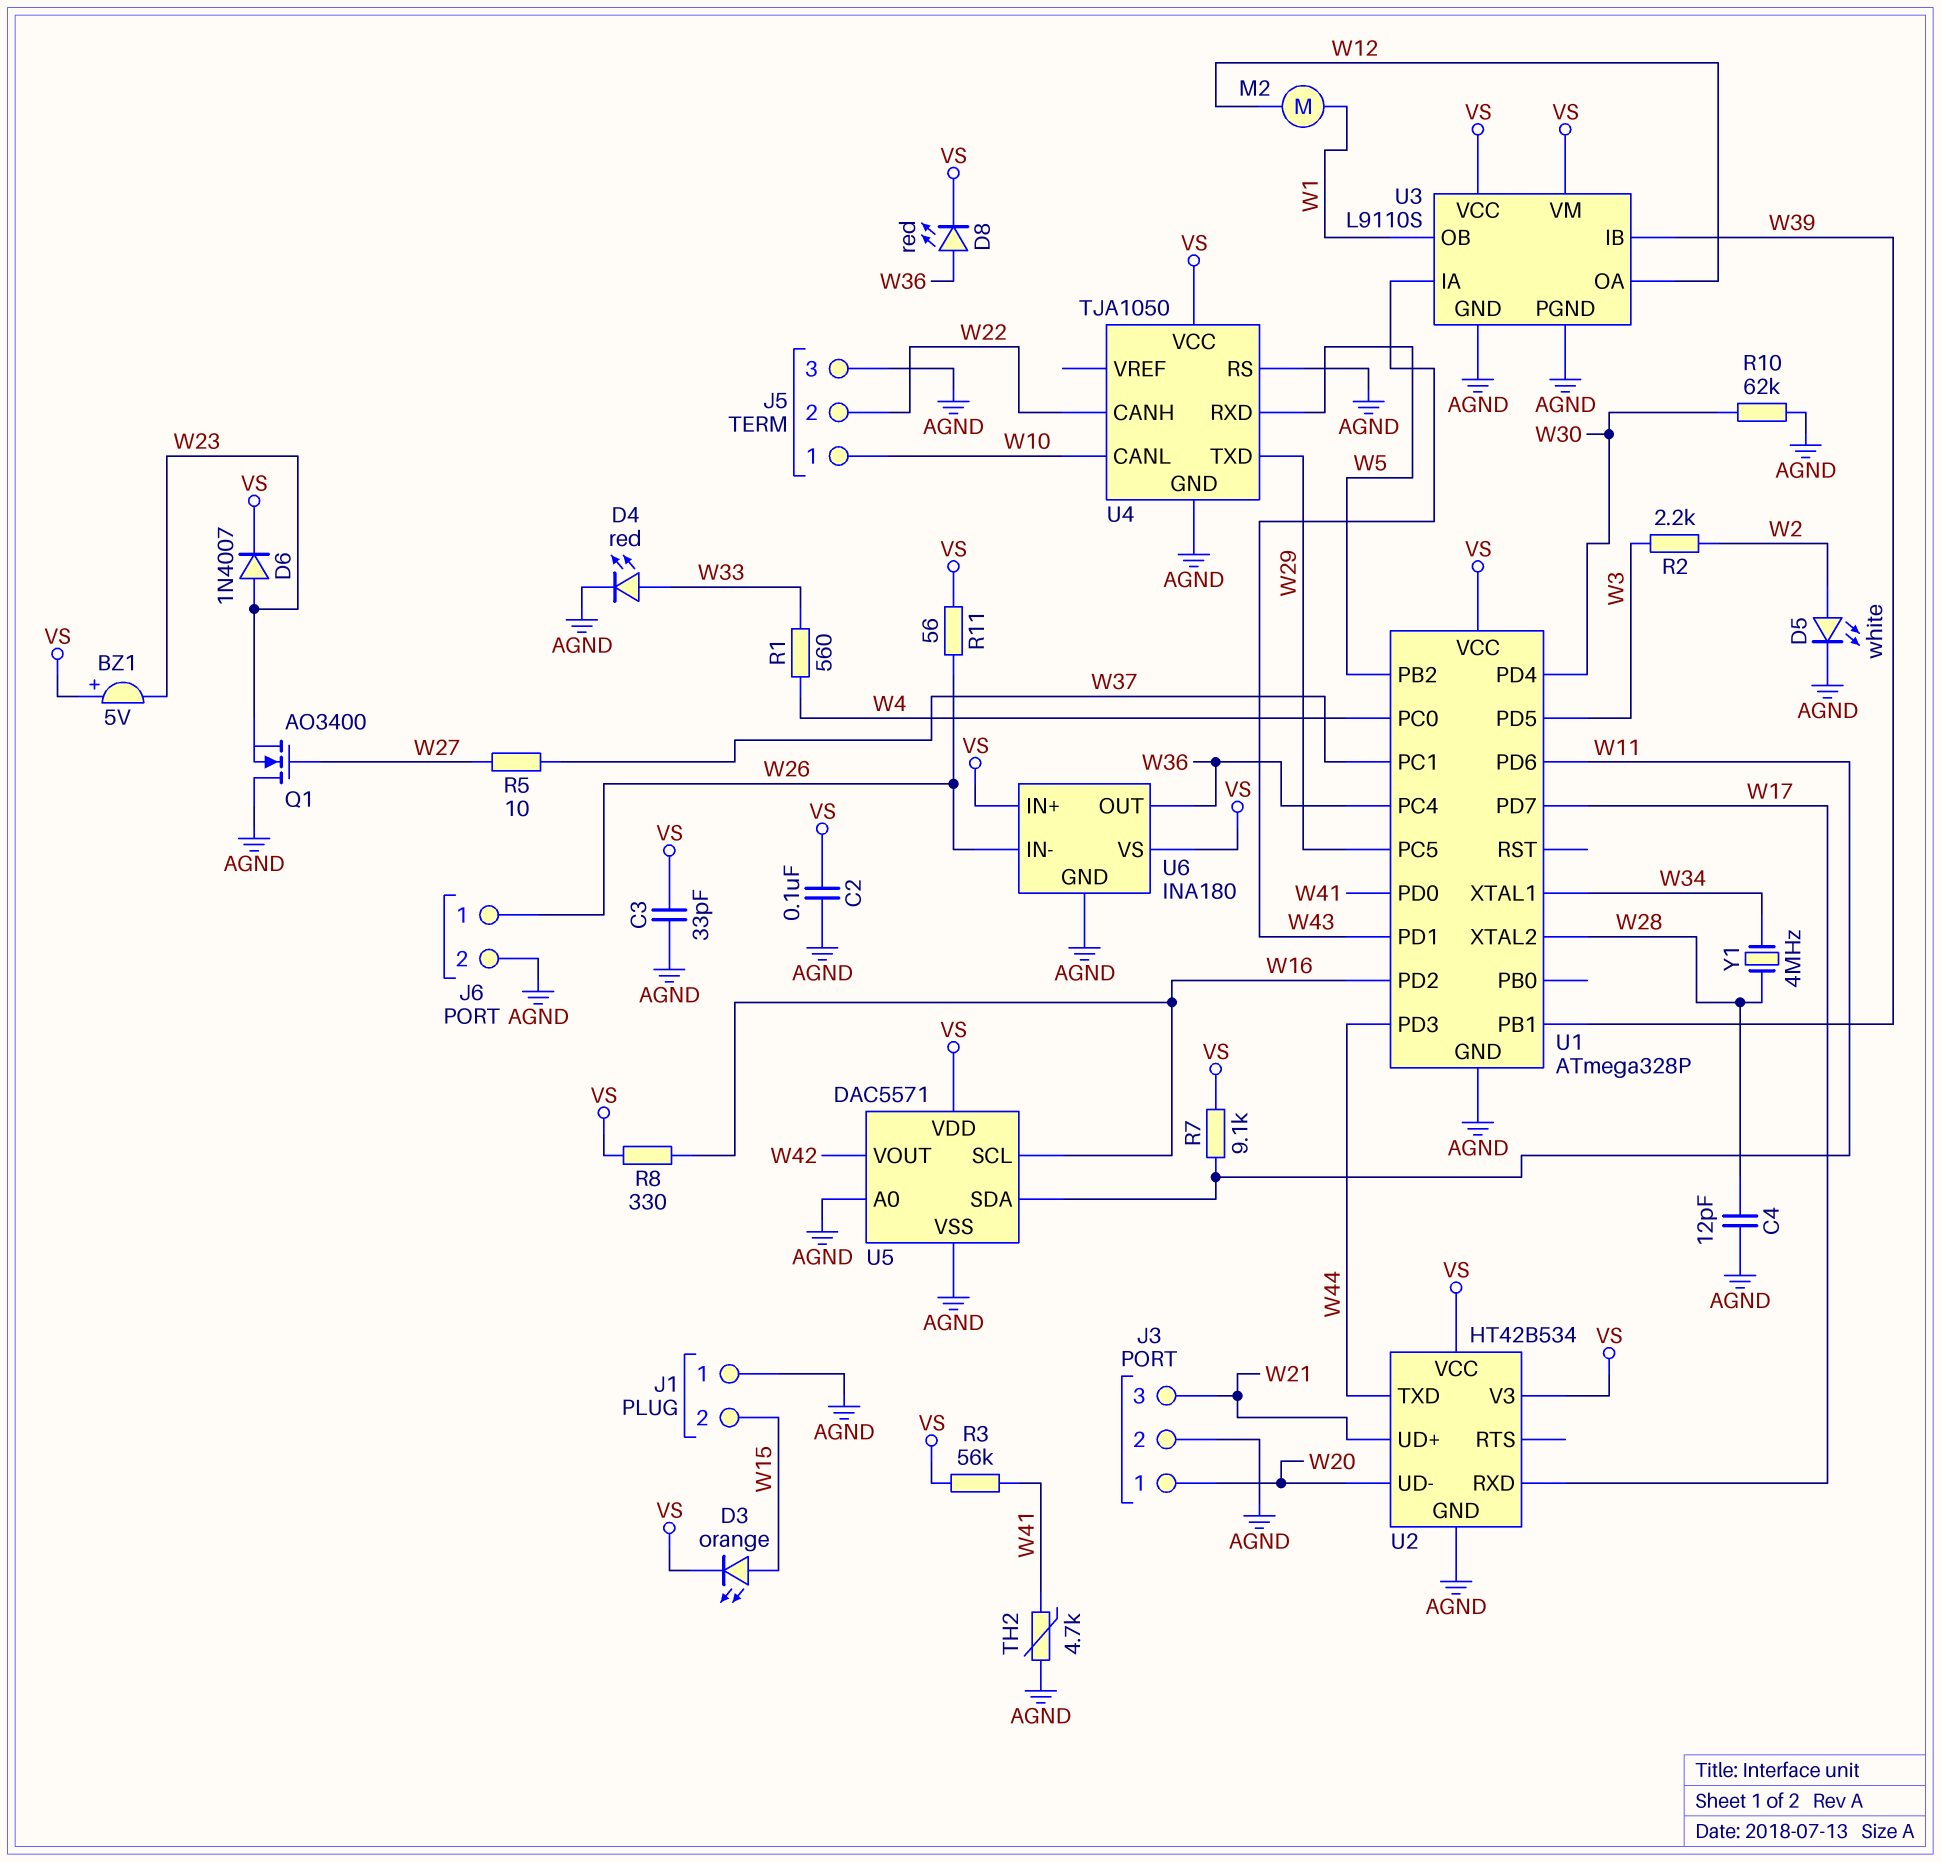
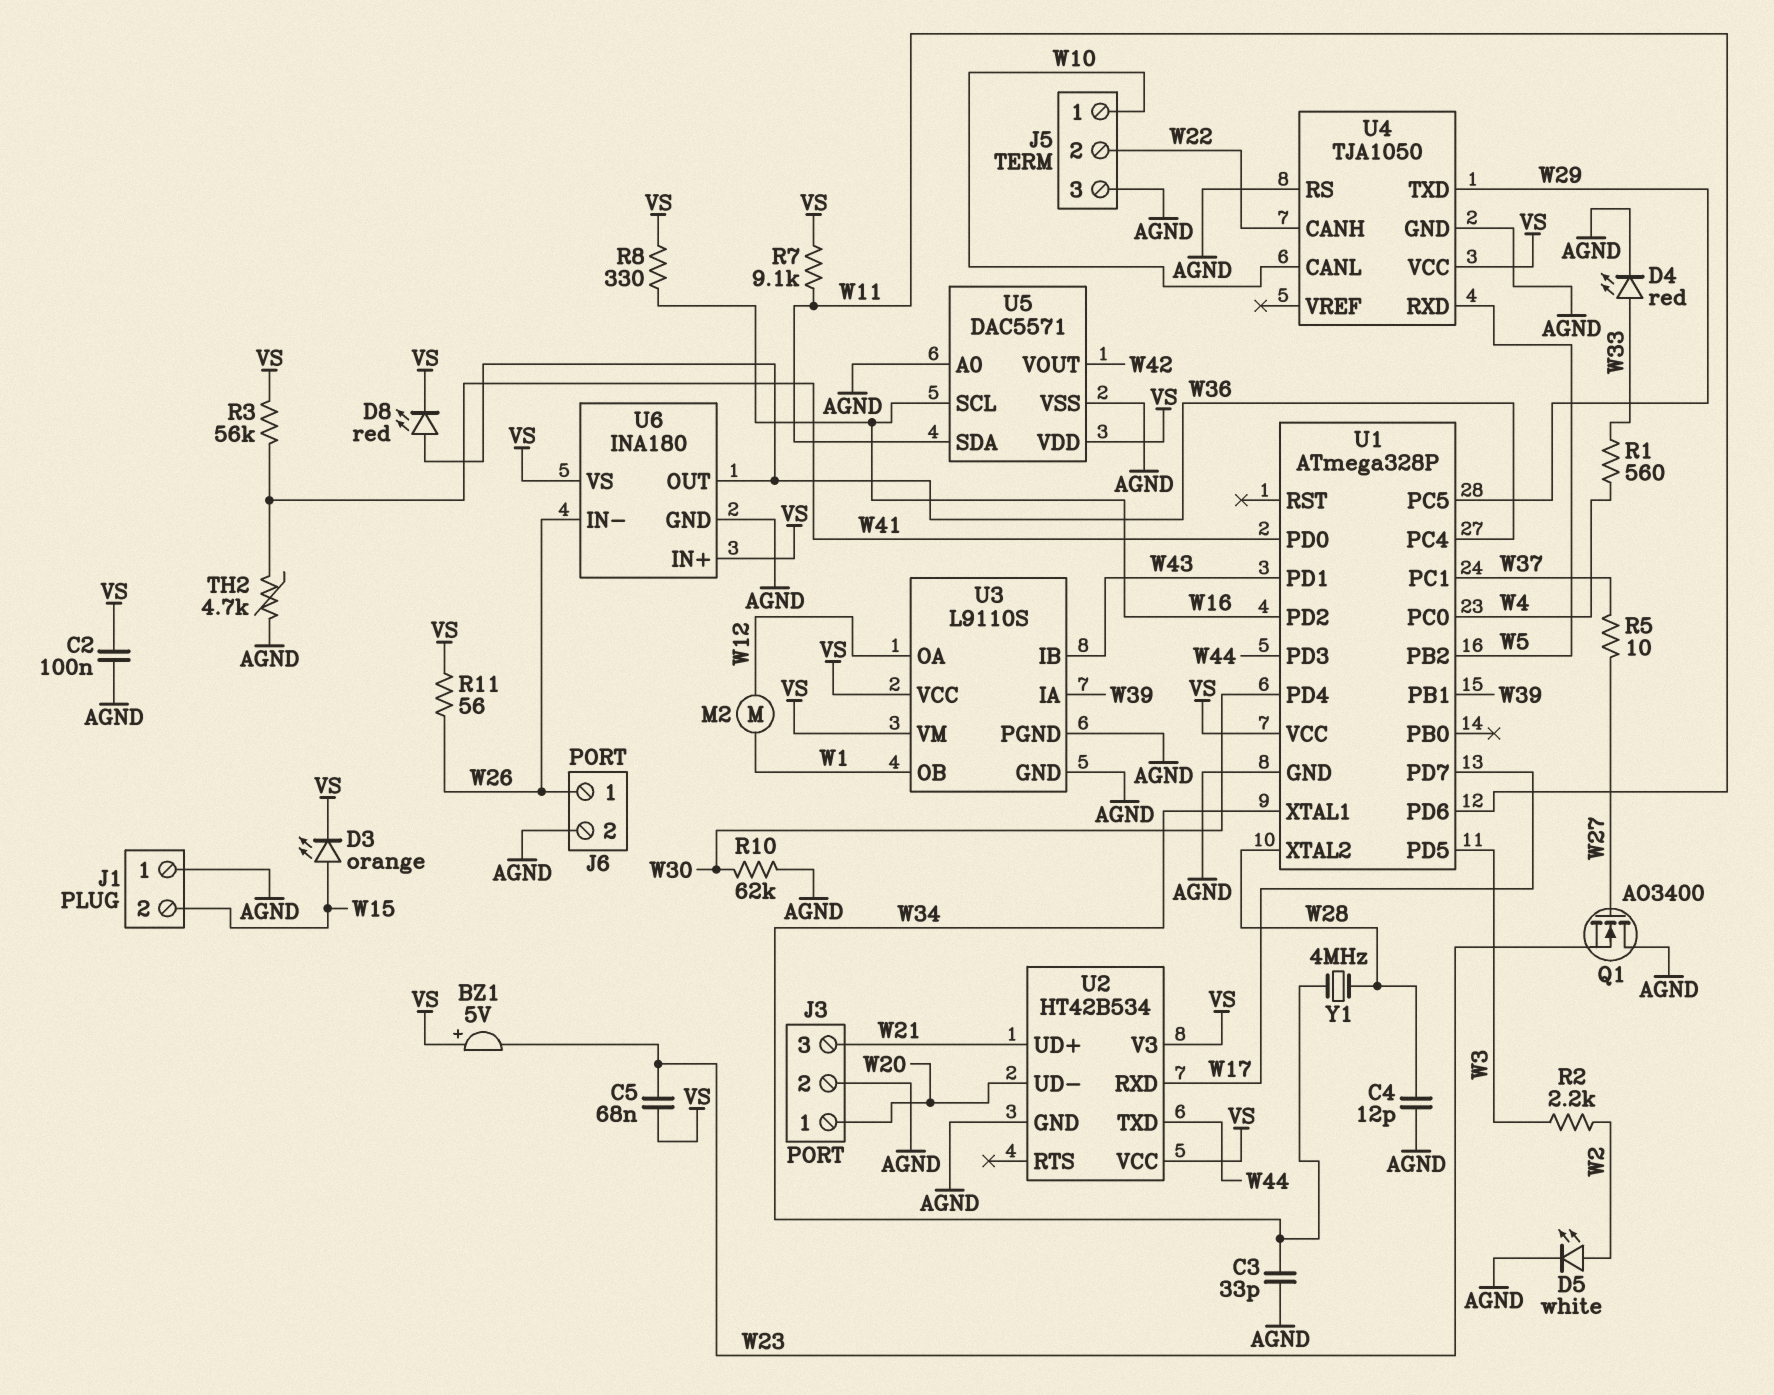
C3: 33pF (AGND, VS) -> 33pF (AGND, W34)
C5: none -> 68nF (VS, W23)
D6: diode 1N4007 (A W23, K VS) -> none
U3 pin IA: W43 -> W39
U3 pin IB: W39 -> W43

